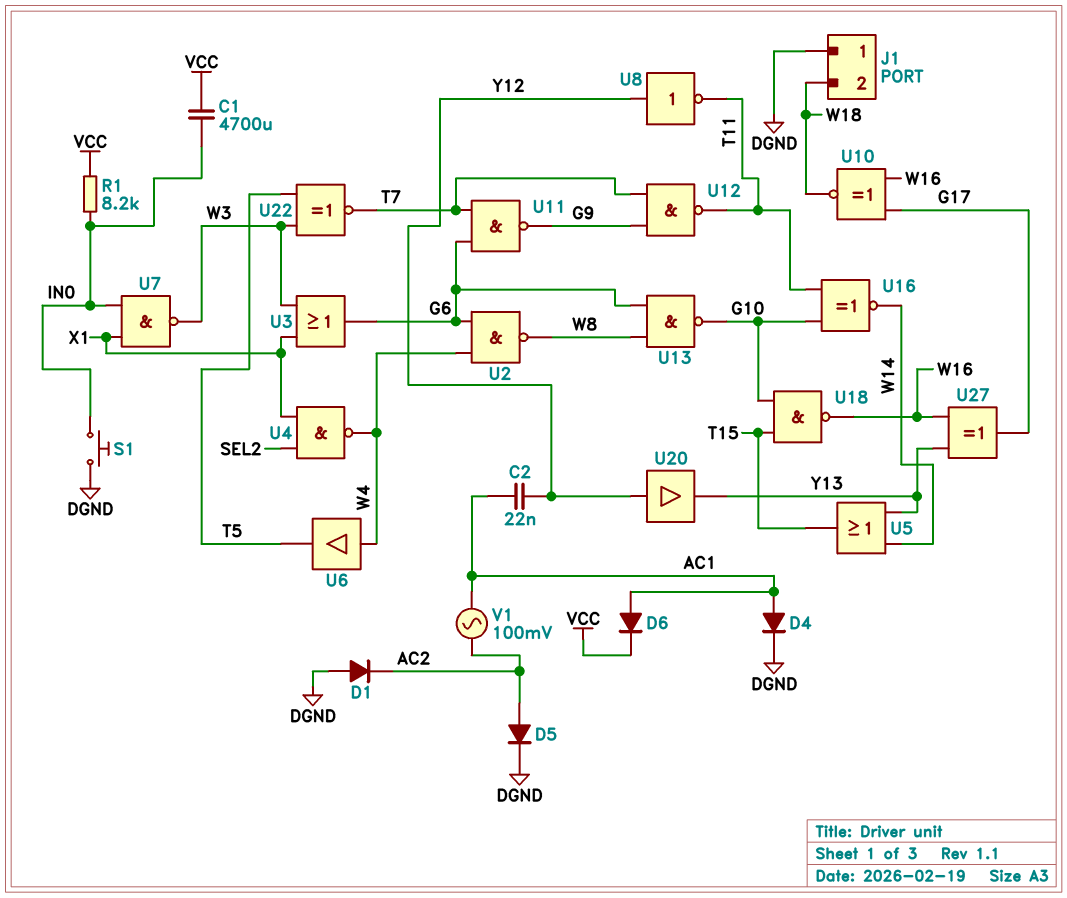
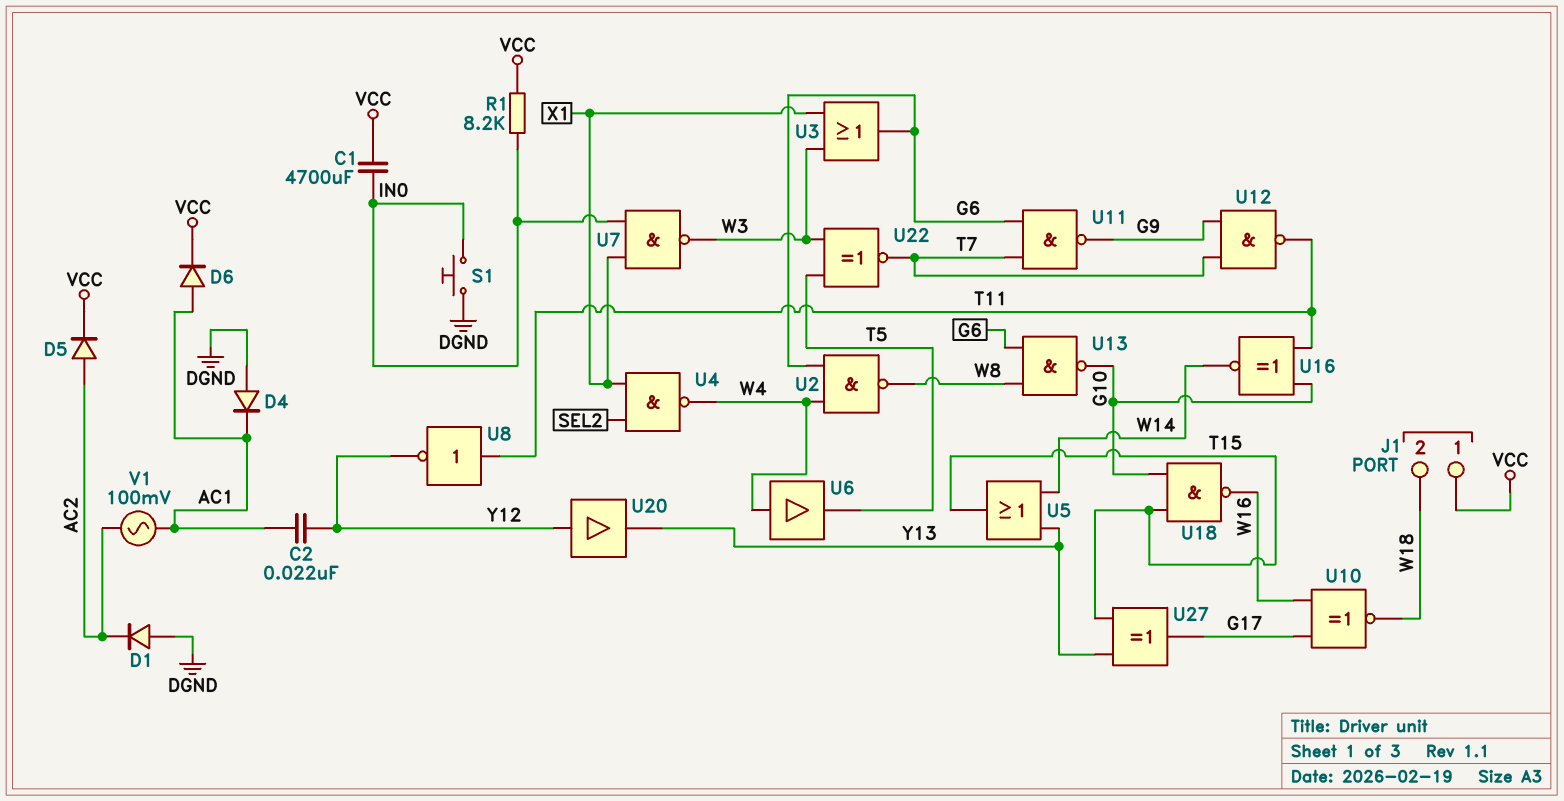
D4: diode (A AC1, K DGND) -> diode (A DGND, K AC1)
D5: diode (A AC2, K DGND) -> diode (A AC2, K VCC)
J1 pin 1: DGND -> VCC
U8: NOT (in Y12, out T11) -> NOT (in T11, out Y12)
U27: XOR (in W16, in Y13, out G17) -> XOR (in T15, in Y13, out G17)

